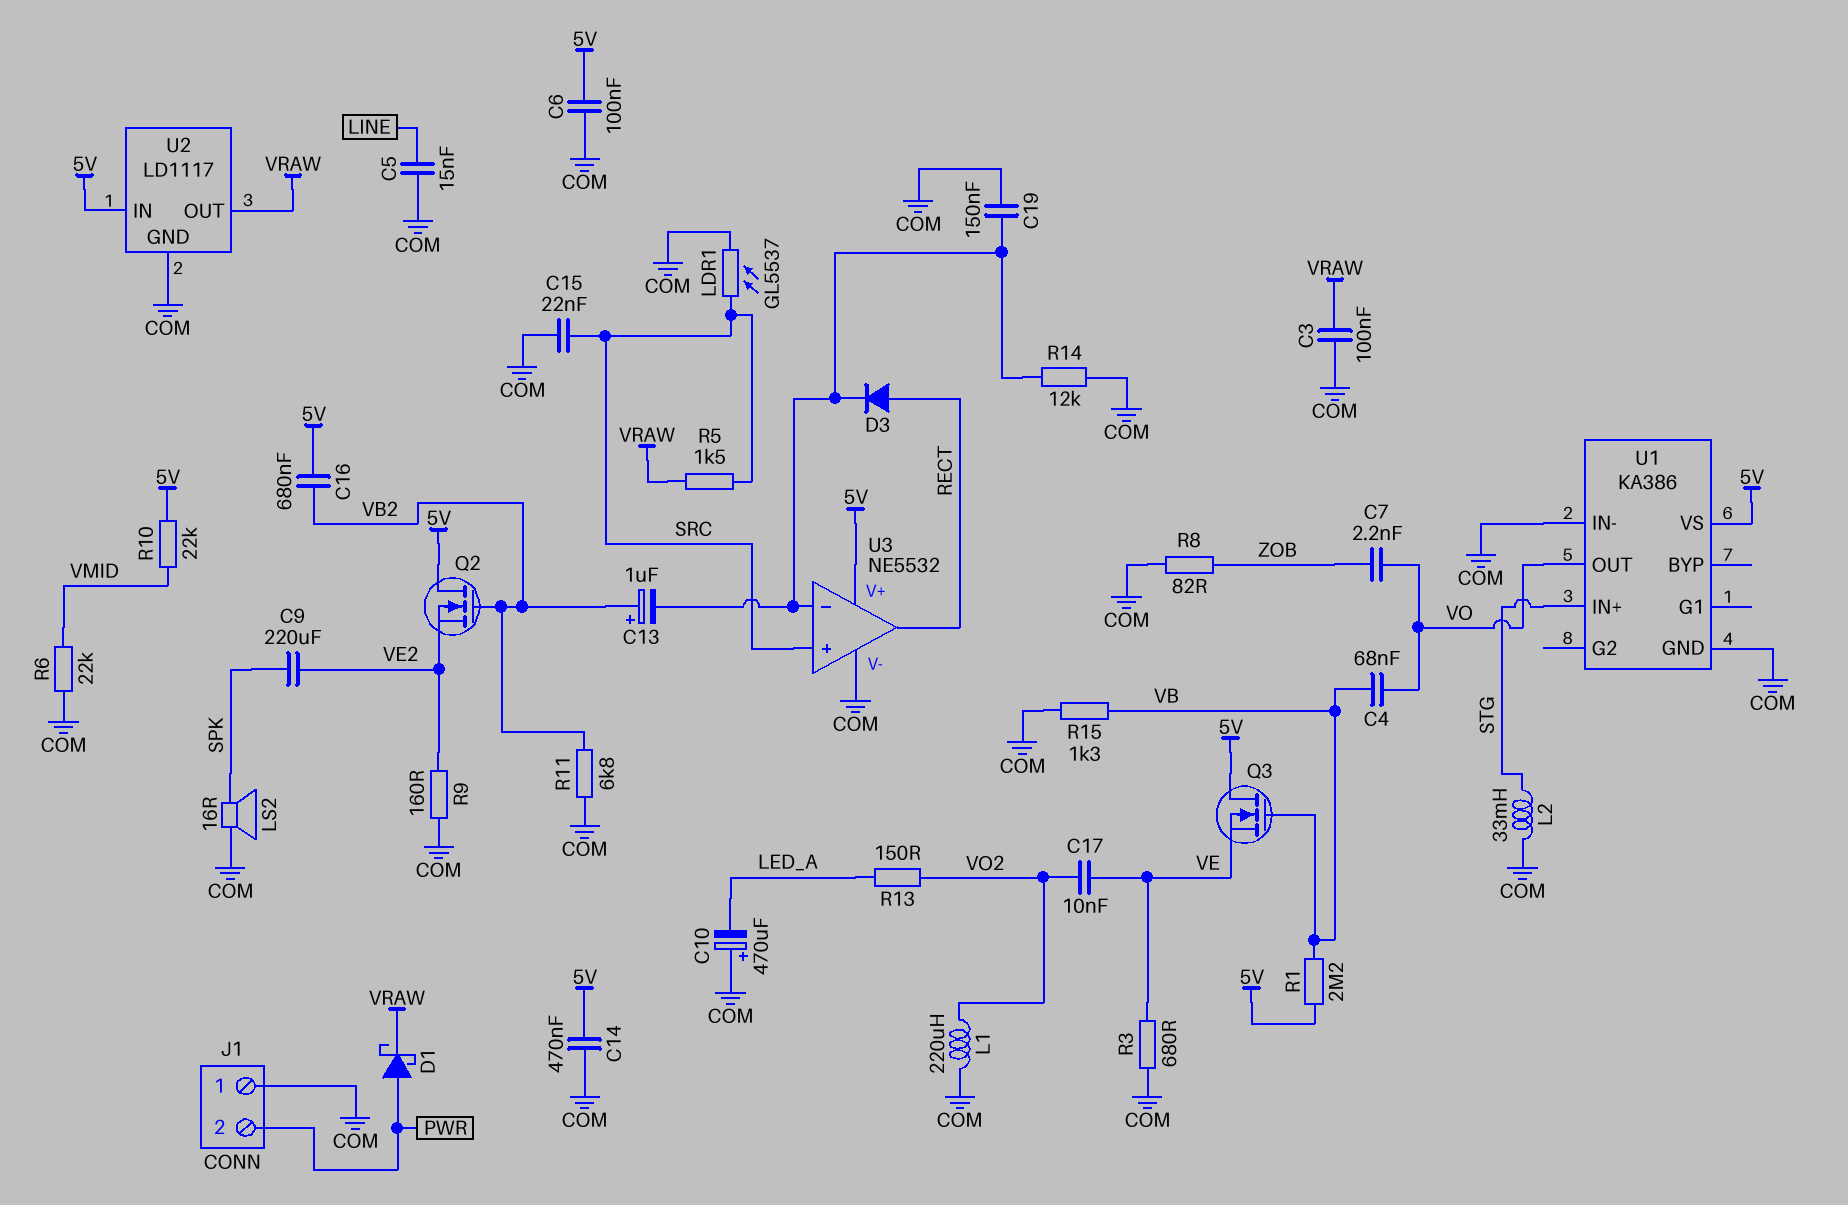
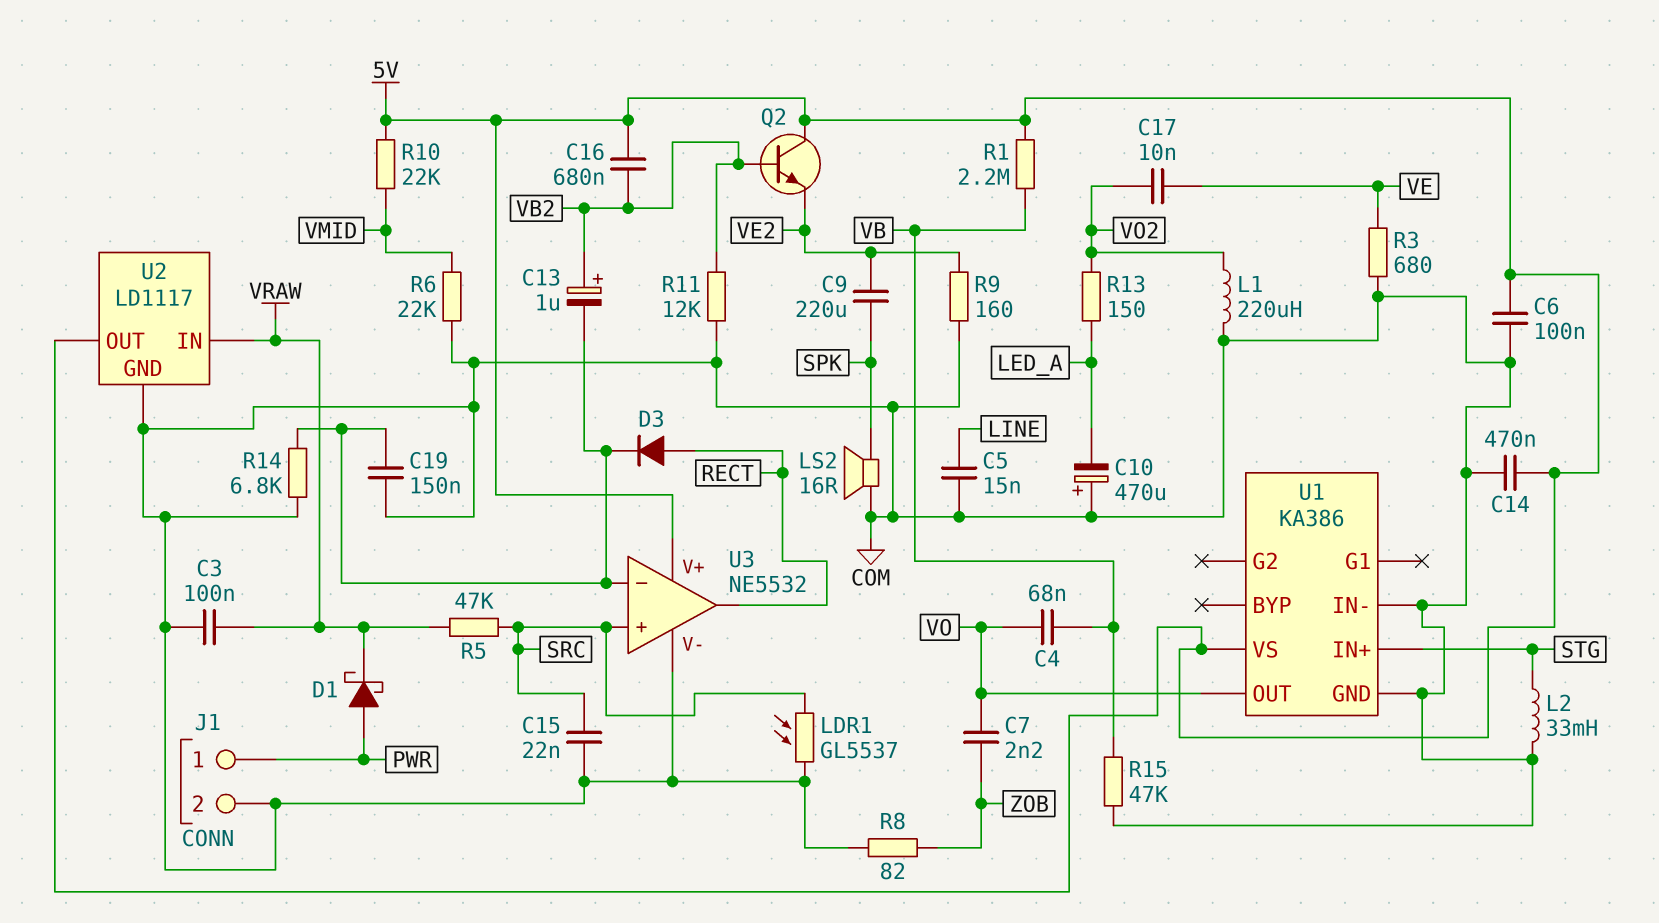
J1 pin 1: COM -> PWR
J1 pin 2: PWR -> COM
Q2: NMOS (G VB2, D 5V, S VE2) -> NPN (B VB2, C 5V, E VE2)
Q3: NMOS (G VB, D 5V, S VE) -> none
R5: 1.5k (SRC, VRAW) -> 47k (SRC, VRAW)
R11: 6.8k (COM, VB2) -> 12k (COM, VB2)
R14: 12k (COM, U3/in-) -> 6.8k (COM, U3/in-)
R15: 1.3k (COM, VB) -> 47k (COM, VB)
U2 pin IN: 5V -> VRAW
U2 pin OUT: VRAW -> 5V

